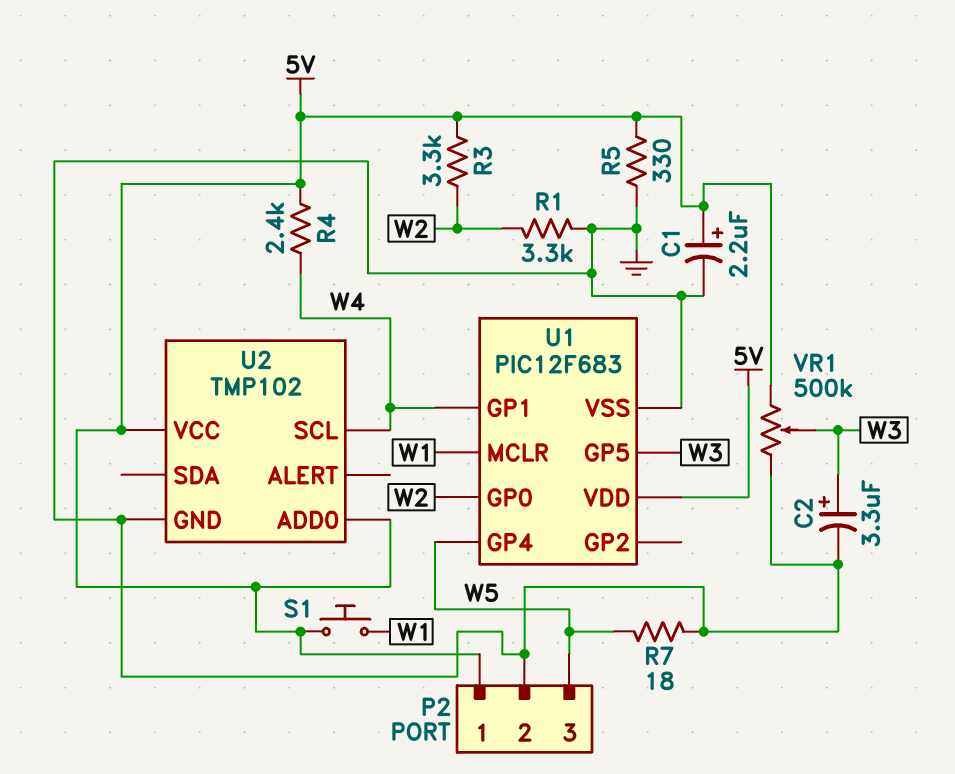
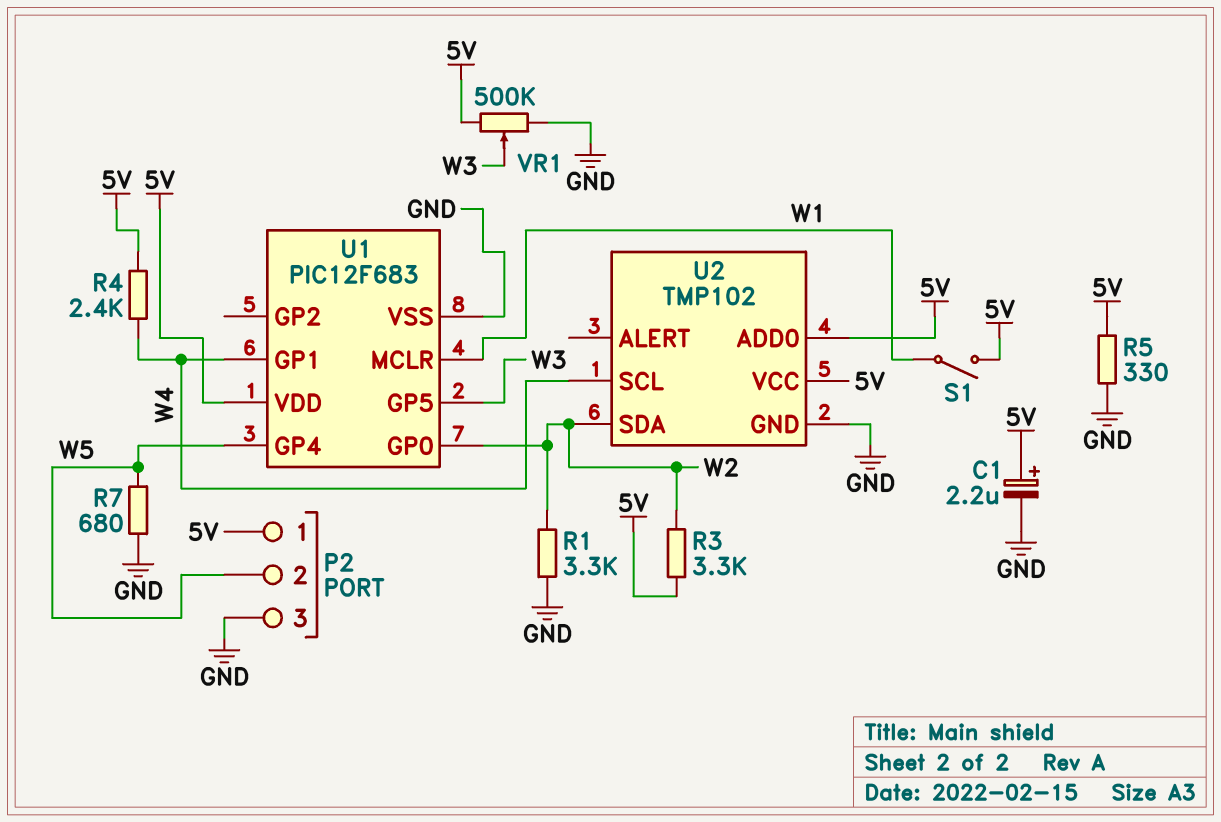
C2: 3.3uF (plus W3, minus GND) -> none
P2 pin 2: GND -> W5
P2 pin 3: W5 -> GND
R7: 18 (GND, W5) -> 680 (GND, W5)
S1: button (5V, W1) -> switch (5V, W1)
U2 pin SDA: none -> W2

